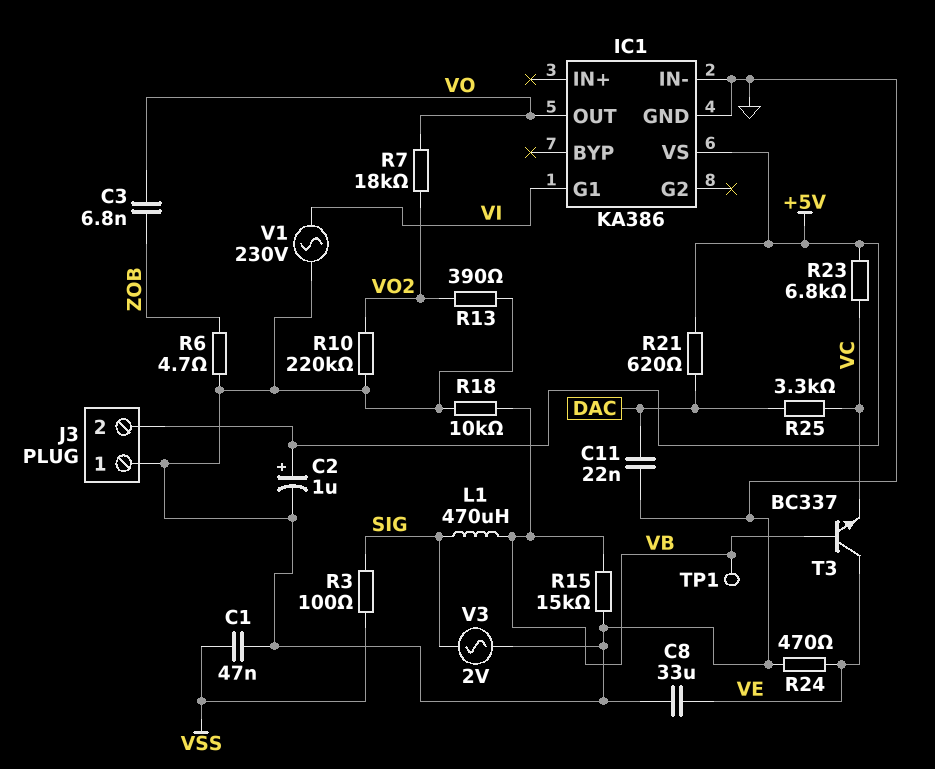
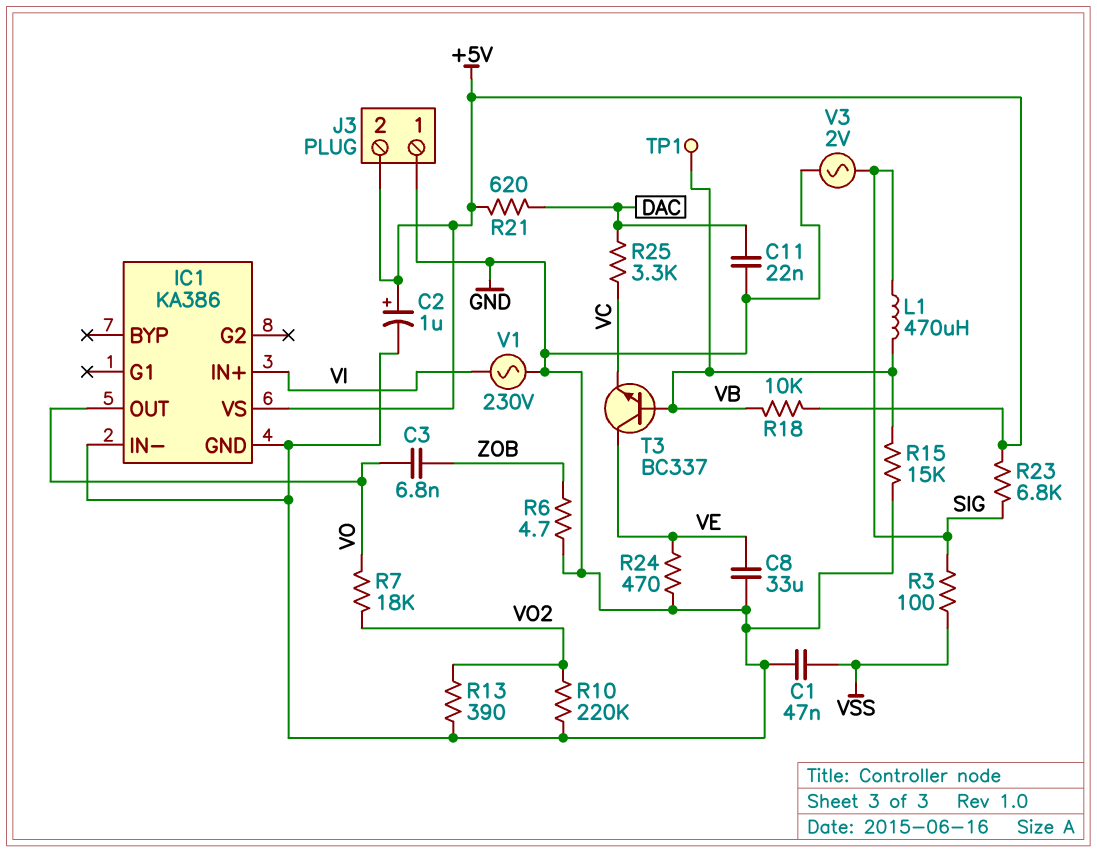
IC1 pin G1: VI -> none
IC1 pin IN+: none -> VI
R18: 10k (GND, VB) -> 10k (+5V, VB)
R23: 6.8k (+5V, VC) -> 6.8k (+5V, SIG)

